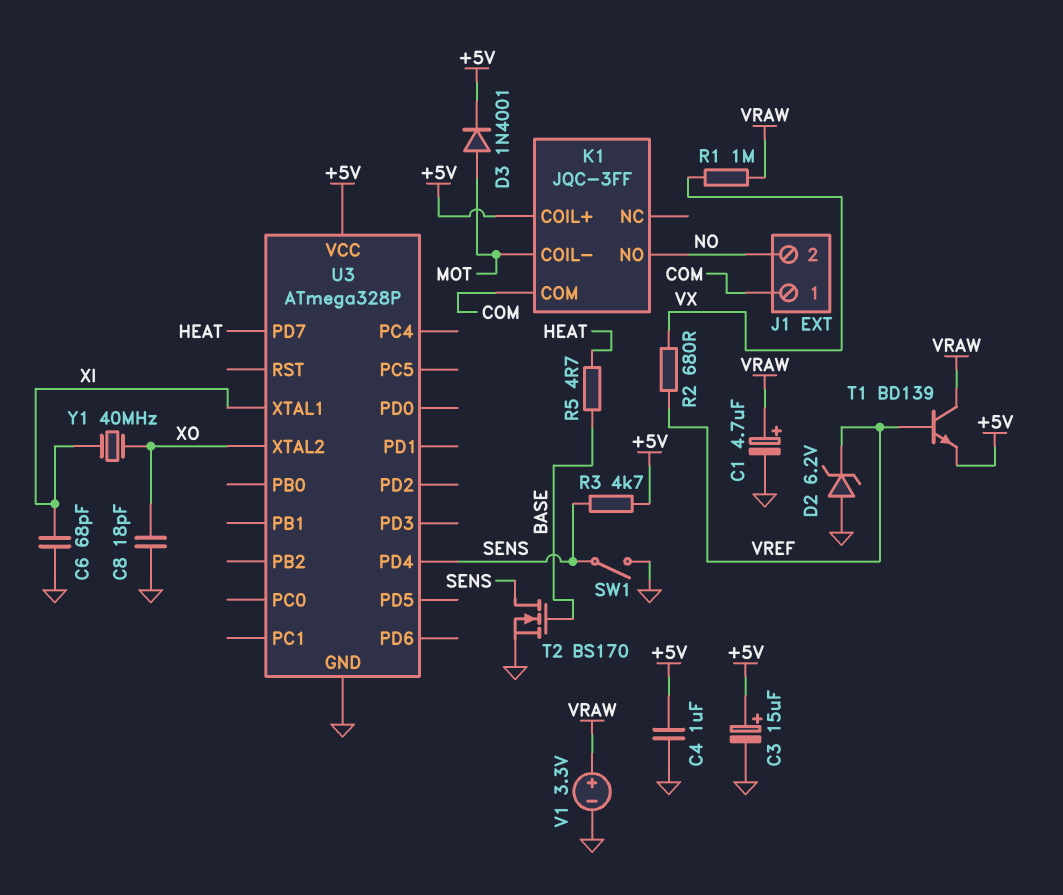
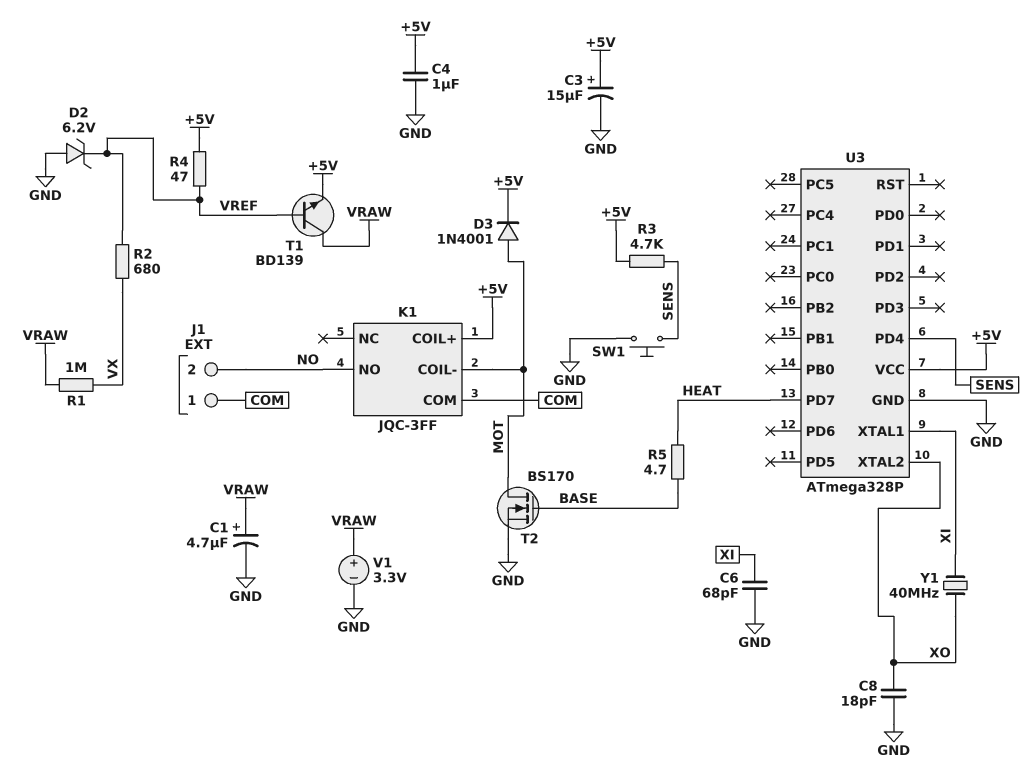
R4: none -> 47 (+5V, VREF)
SW1: switch (GND, SENS) -> button (GND, SENS)
T2: NMOS BS170 (G BASE, D SENS, S GND) -> NMOS BS170 (G BASE, D MOT, S GND)

